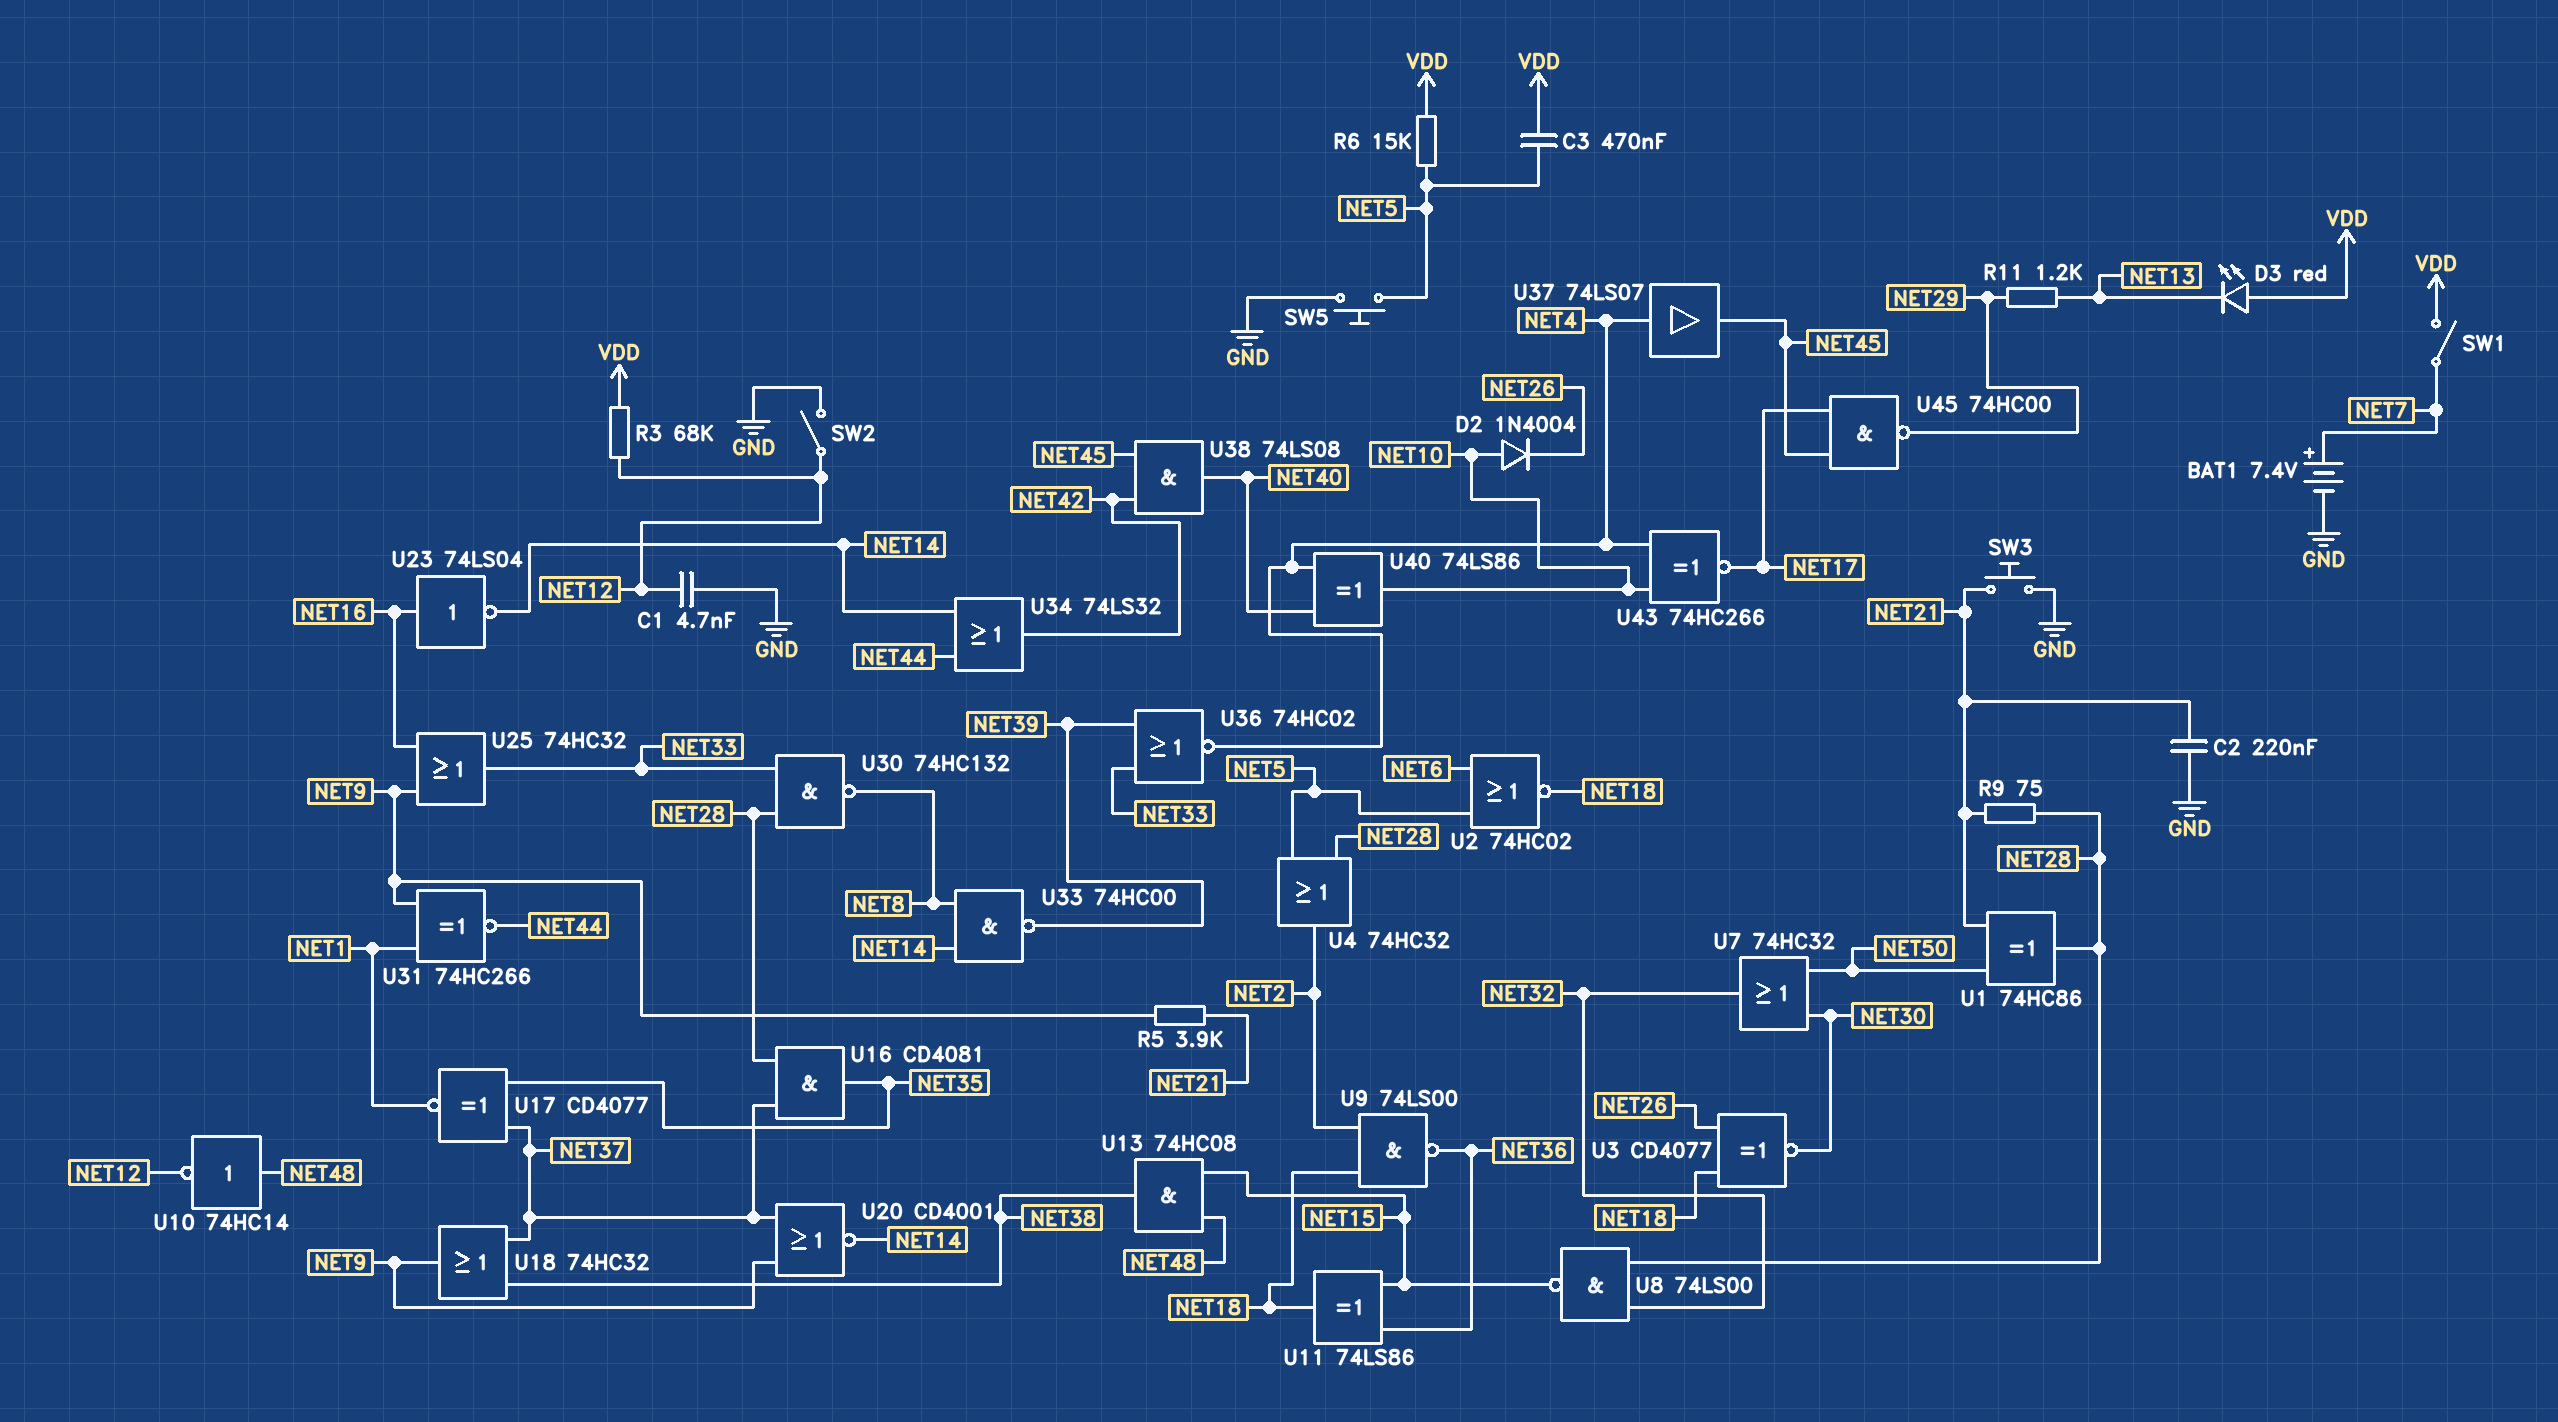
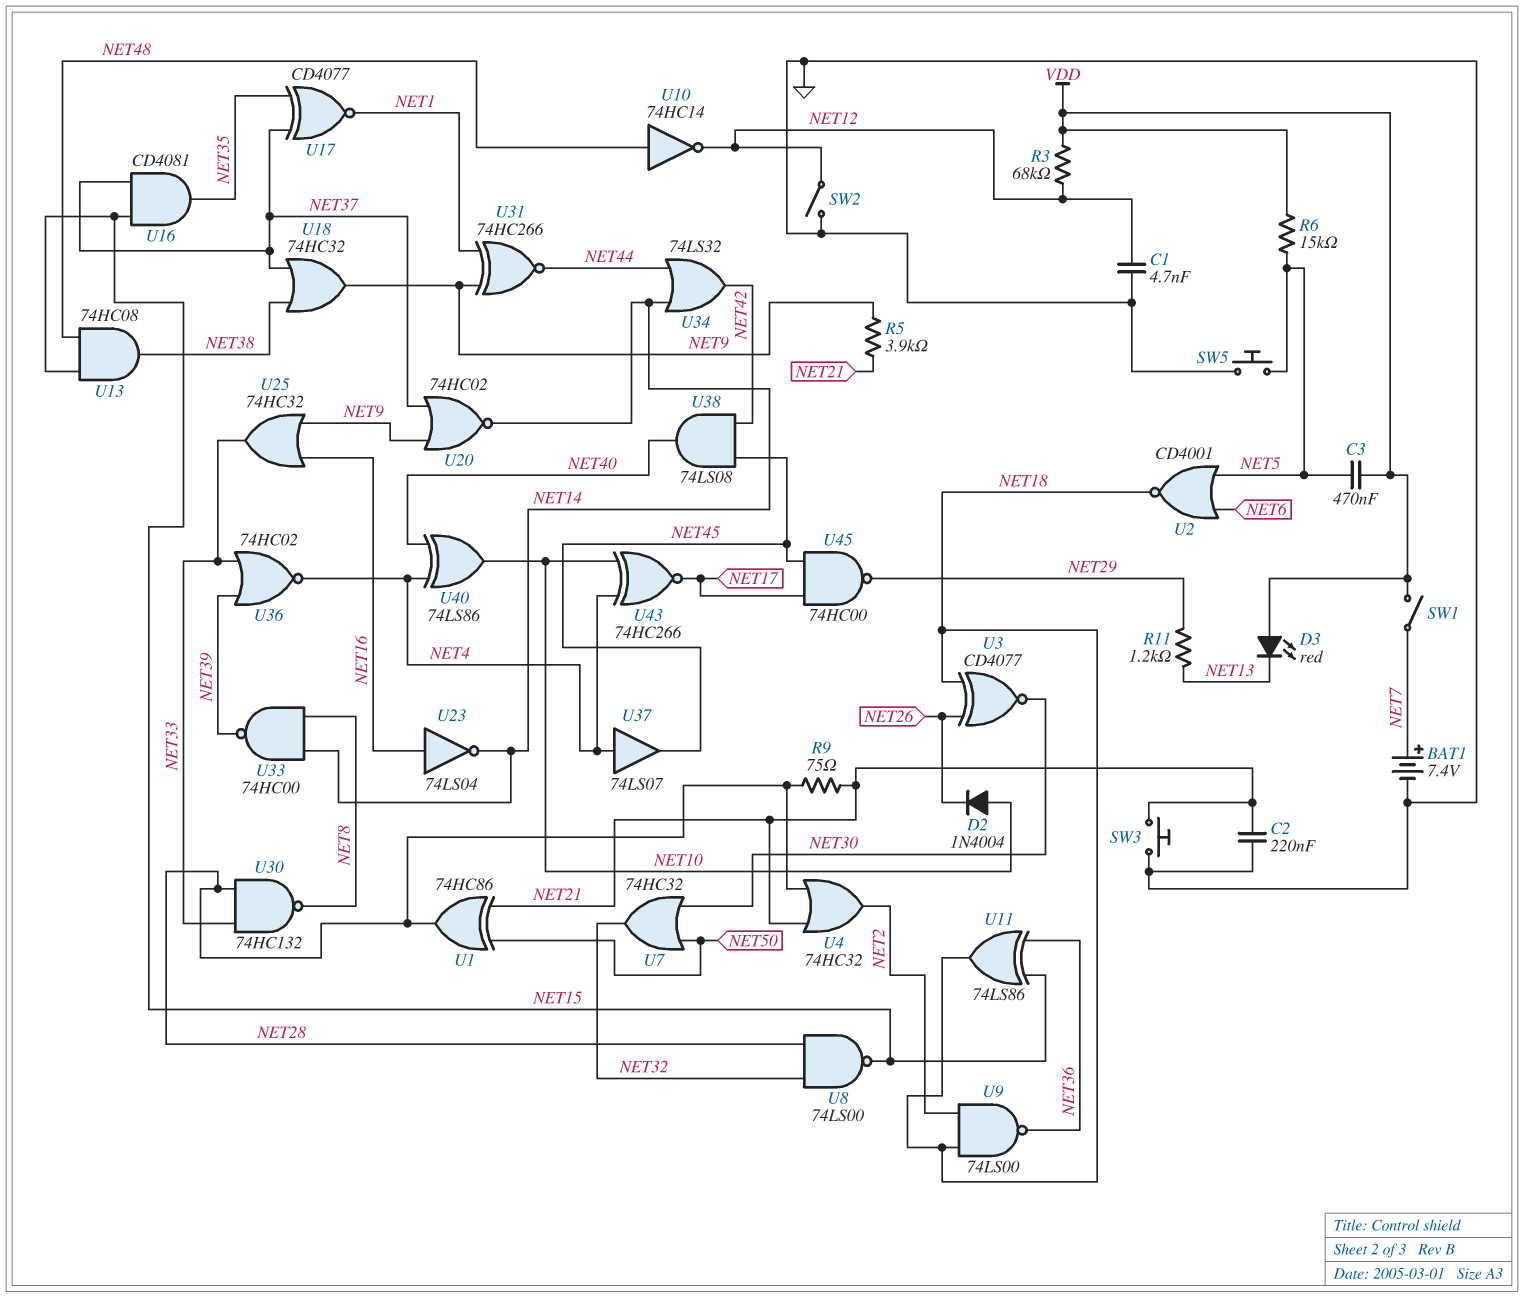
U2: NOR 74HC02 (in NET5, in NET6, out NET18) -> NOR CD4001 (in NET5, in NET6, out NET18)
U4: OR 74HC32 (in NET5, in NET28, out NET2) -> OR 74HC32 (in NET21, in NET28, out NET2)
U16: AND CD4081 (in NET28, in NET37, out NET35) -> AND CD4081 (in NET15, in NET37, out NET35)
U20: NOR CD4001 (in NET9, in NET37, out NET14) -> NOR 74HC02 (in NET9, in NET37, out NET14)

